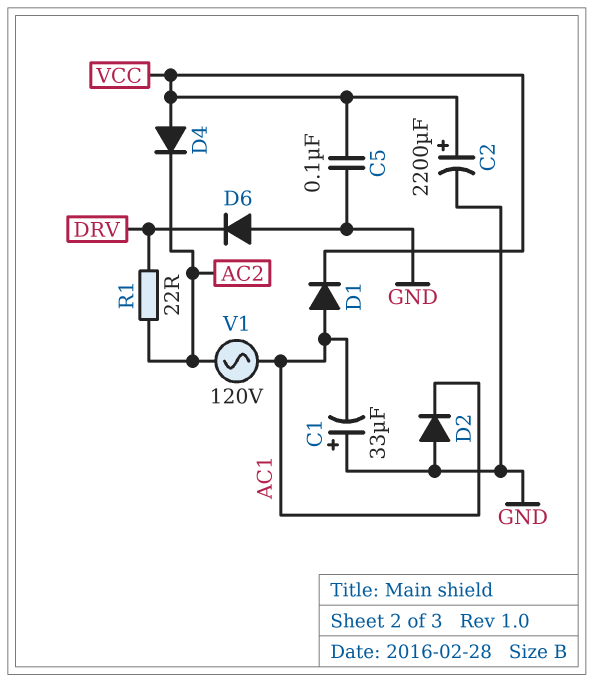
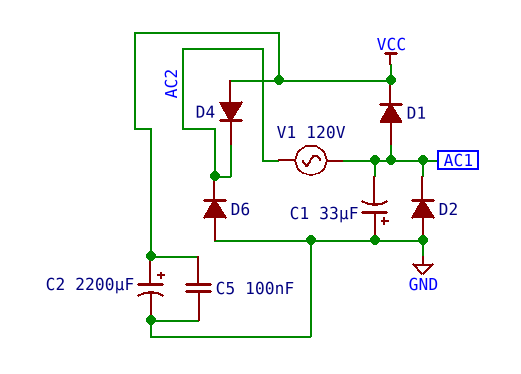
D6: diode (A GND, K DRV) -> diode (A GND, K AC2)
R1: 22 (AC2, DRV) -> none

